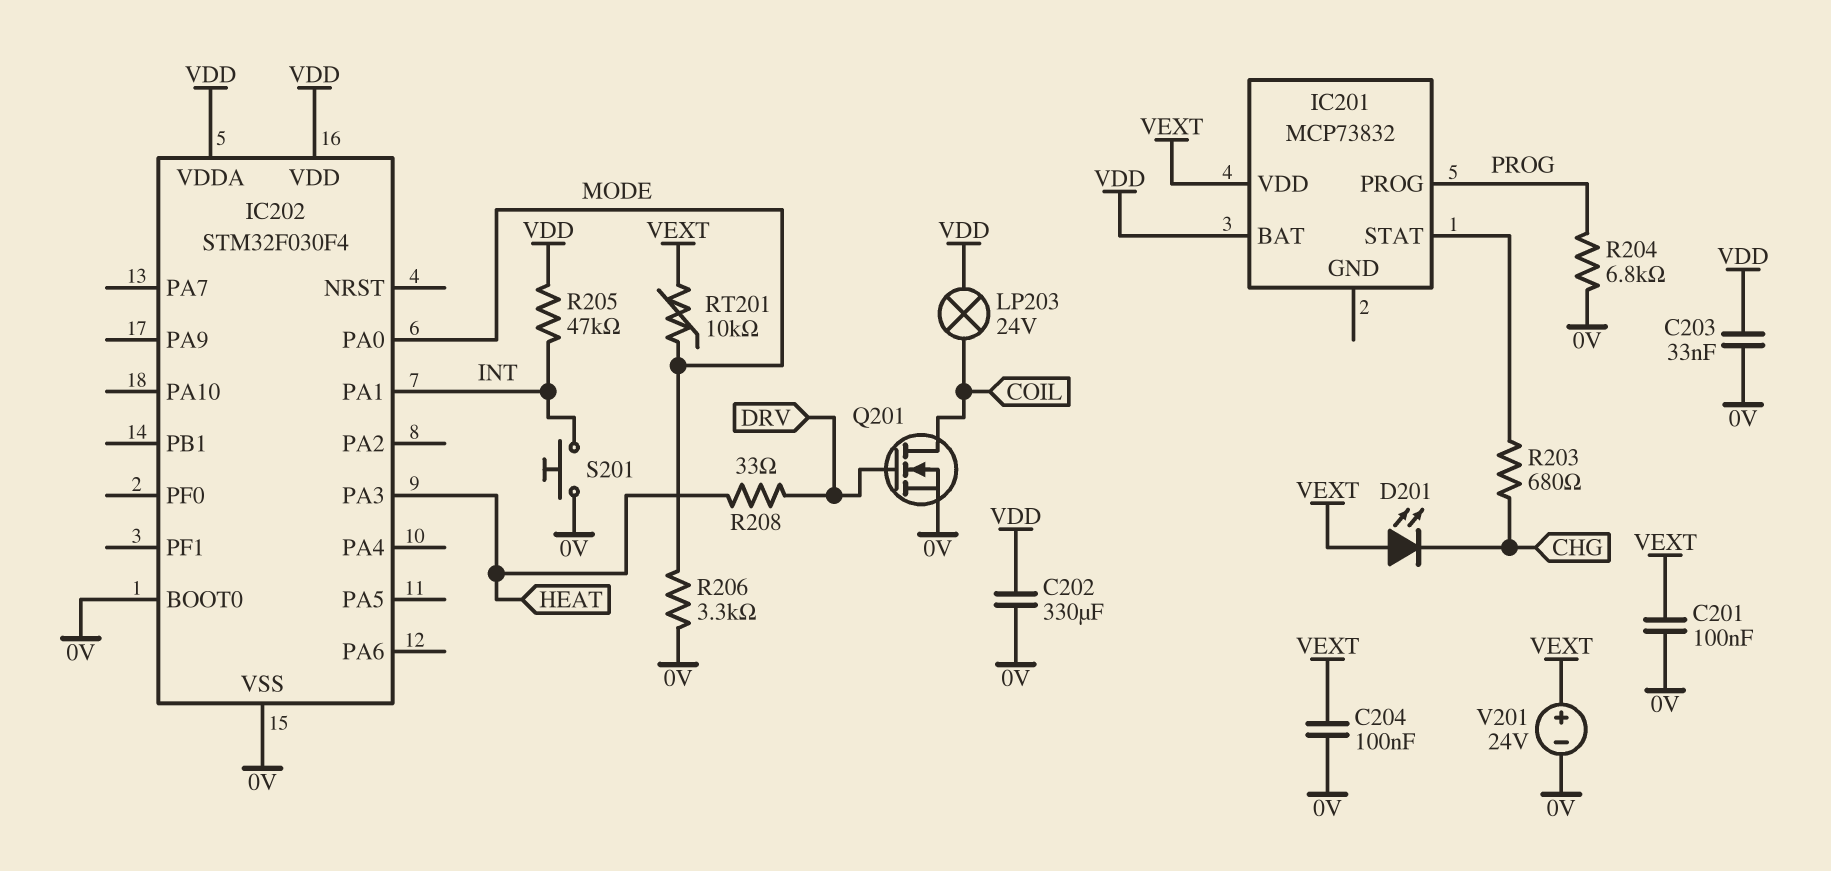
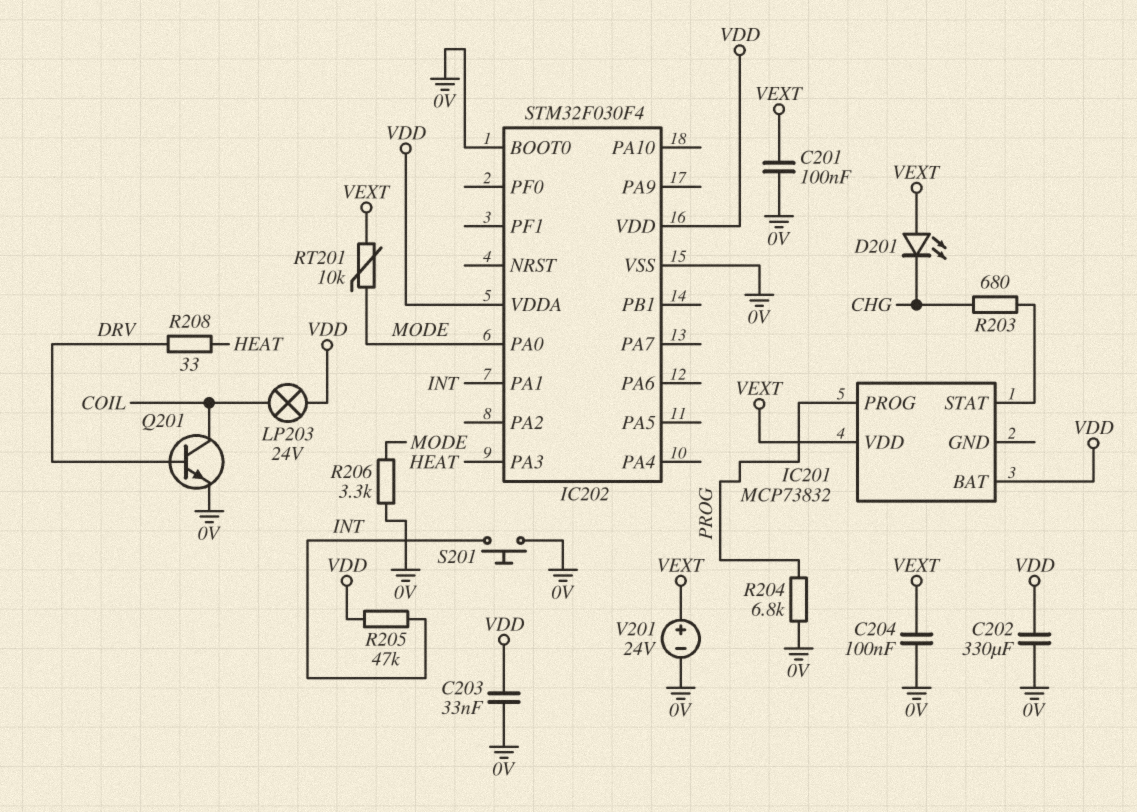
Q201: NMOS (G DRV, D COIL, S 0V) -> NPN (B DRV, C COIL, E 0V)

